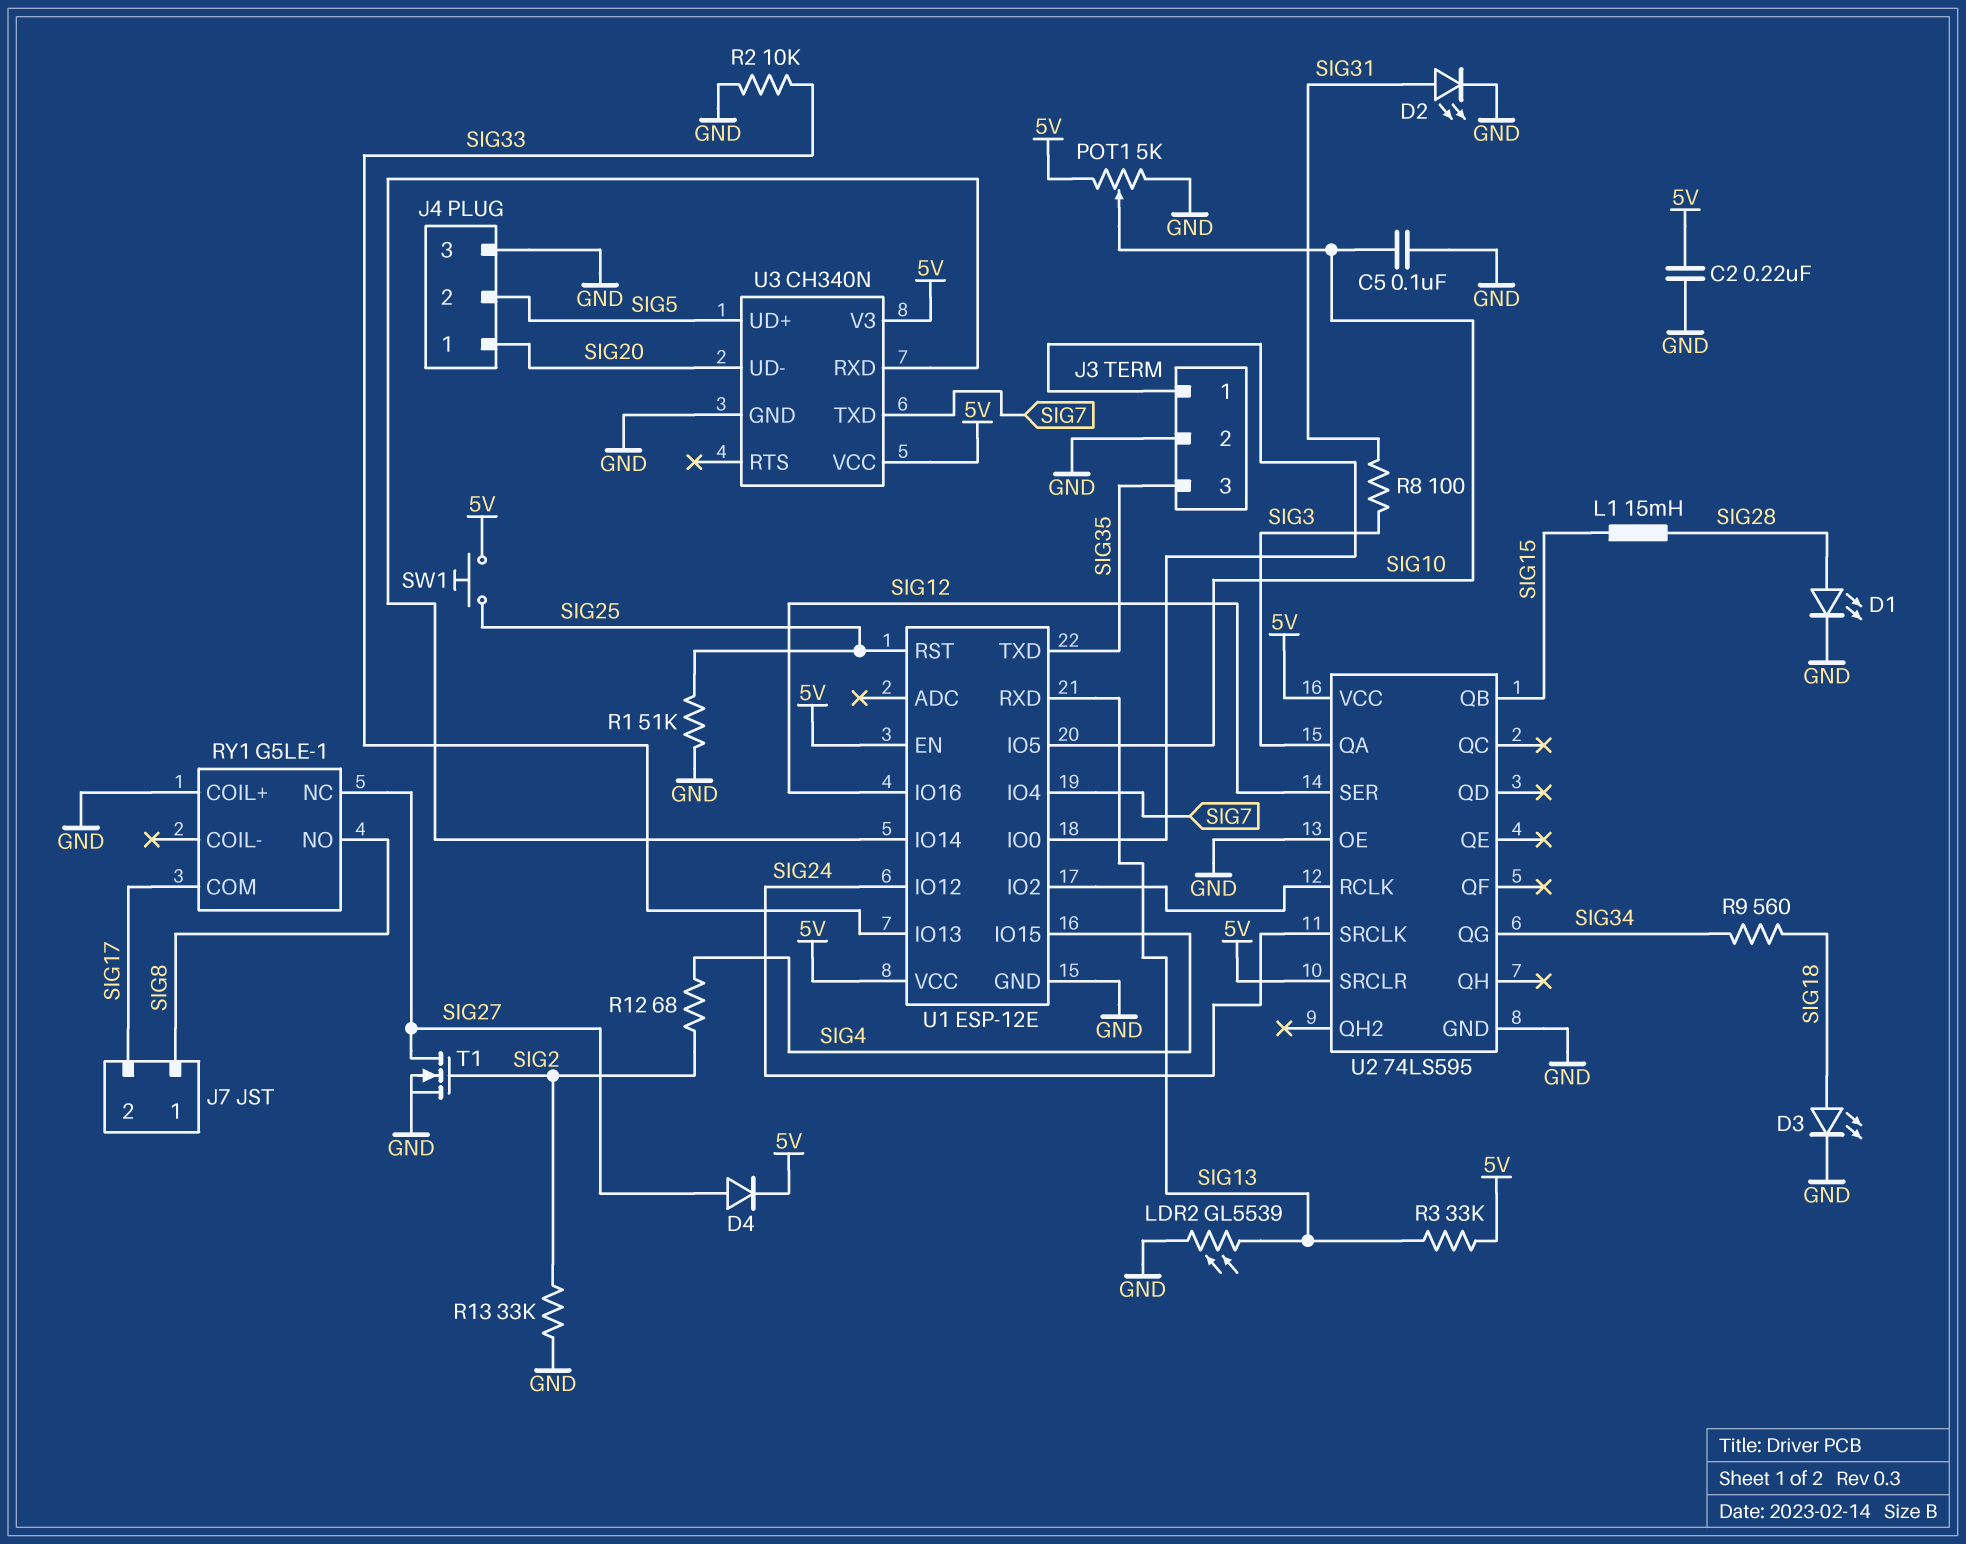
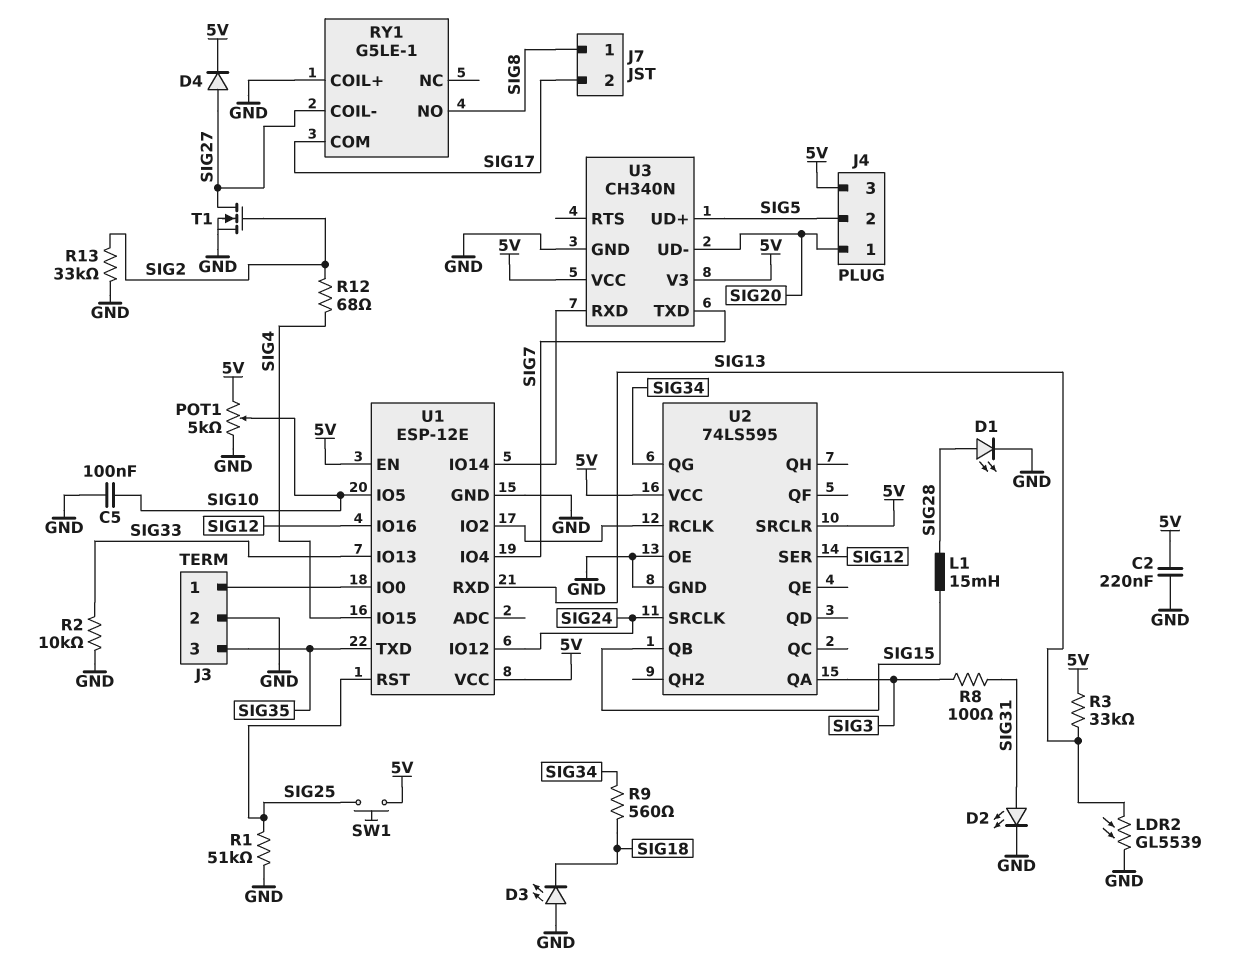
D3: LED (A SIG18, K GND) -> LED (A GND, K SIG18)
J4 pin 3: GND -> 5V
RY1 pin COIL-: none -> SIG27
RY1 pin NC: SIG27 -> none

